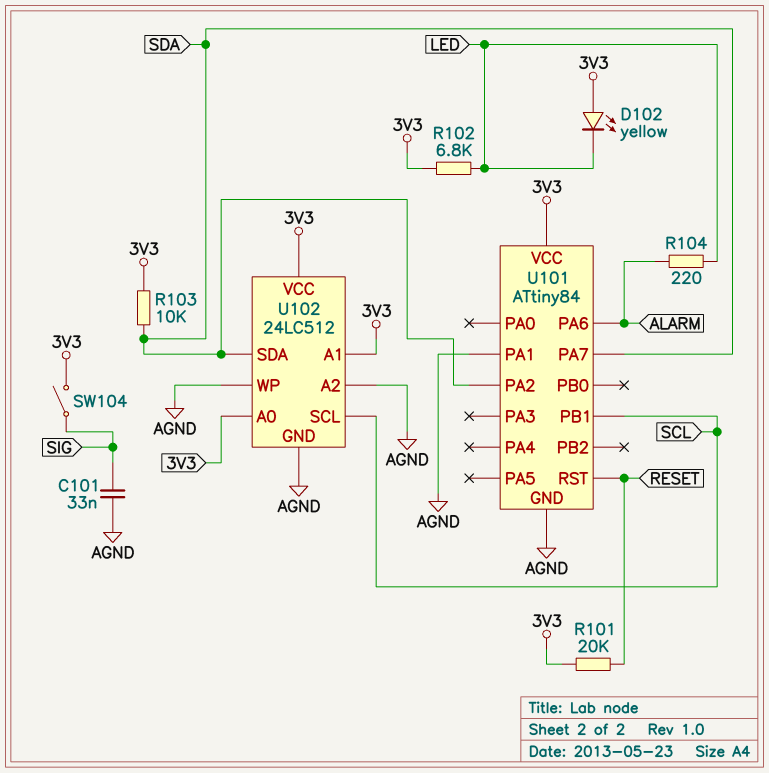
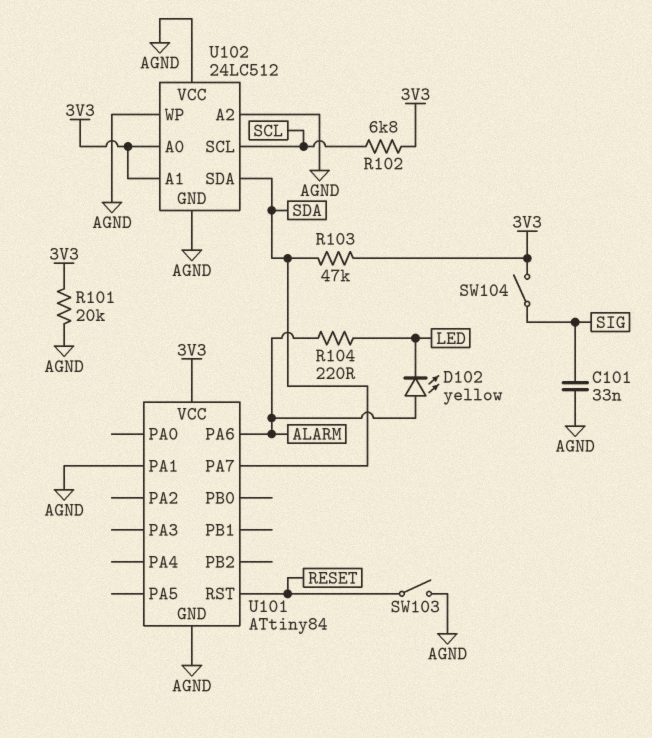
D102: LED yellow (A 3V3, K LED) -> LED yellow (A ALARM, K LED)
R101: 20k (3V3, RESET) -> 20k (3V3, AGND)
R102: 6.8k (3V3, LED) -> 6.8k (3V3, SCL)
R103: 10k (3V3, SDA) -> 47k (3V3, SDA)
SW103: none -> switch (AGND, RESET)
U101 pin PA2: SDA -> none
U101 pin PB1: SCL -> none
U102 pin VCC: 3V3 -> AGND

